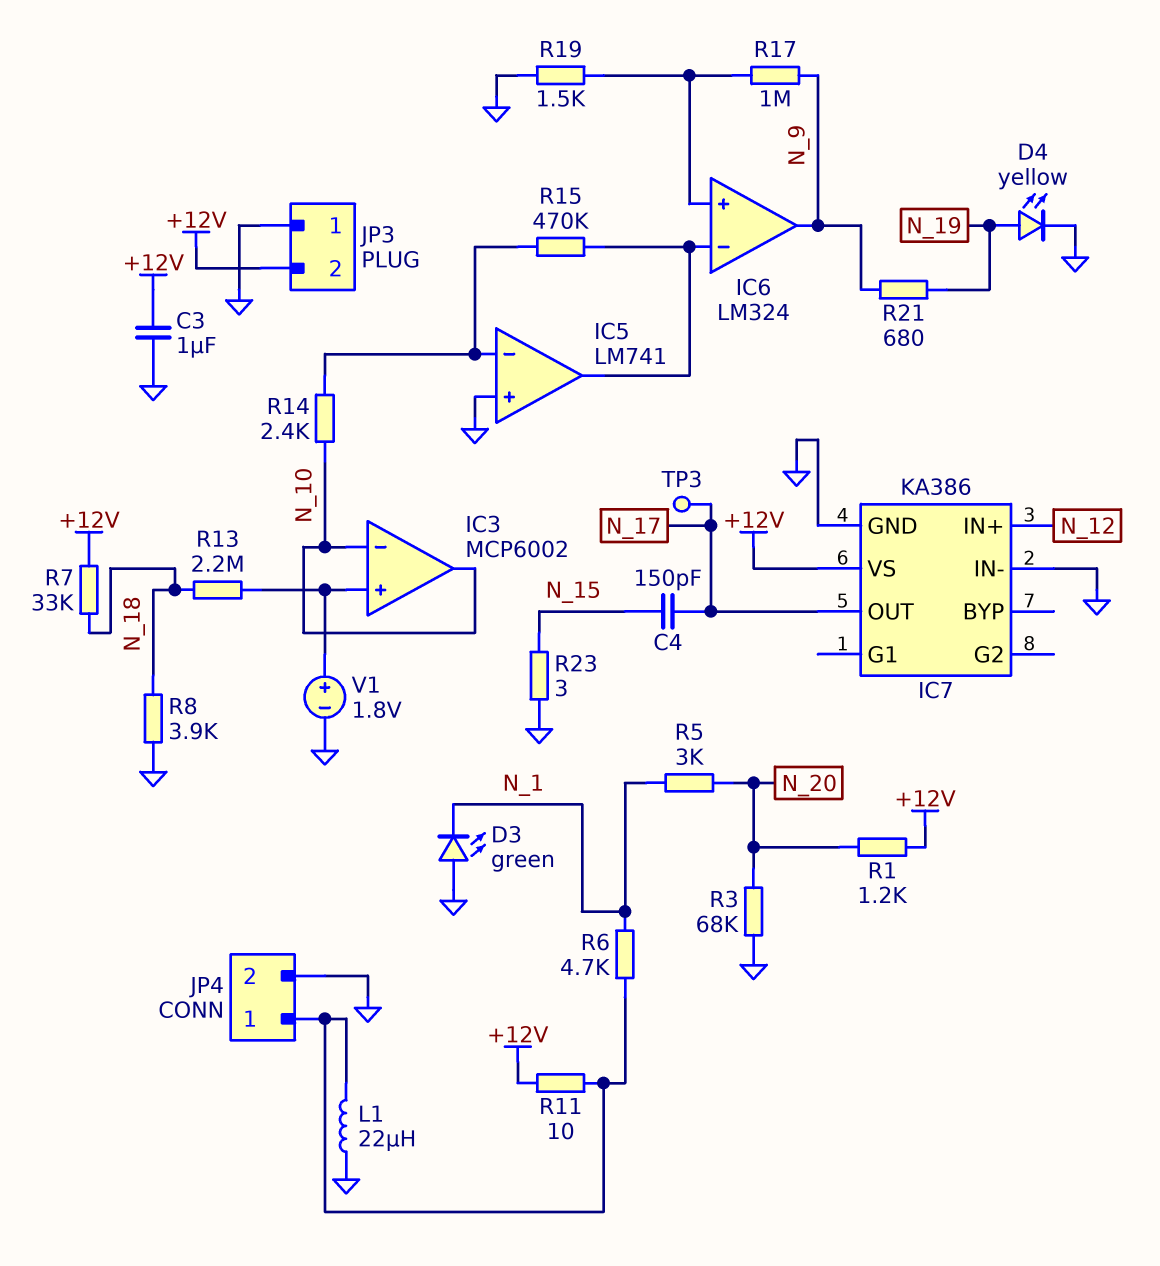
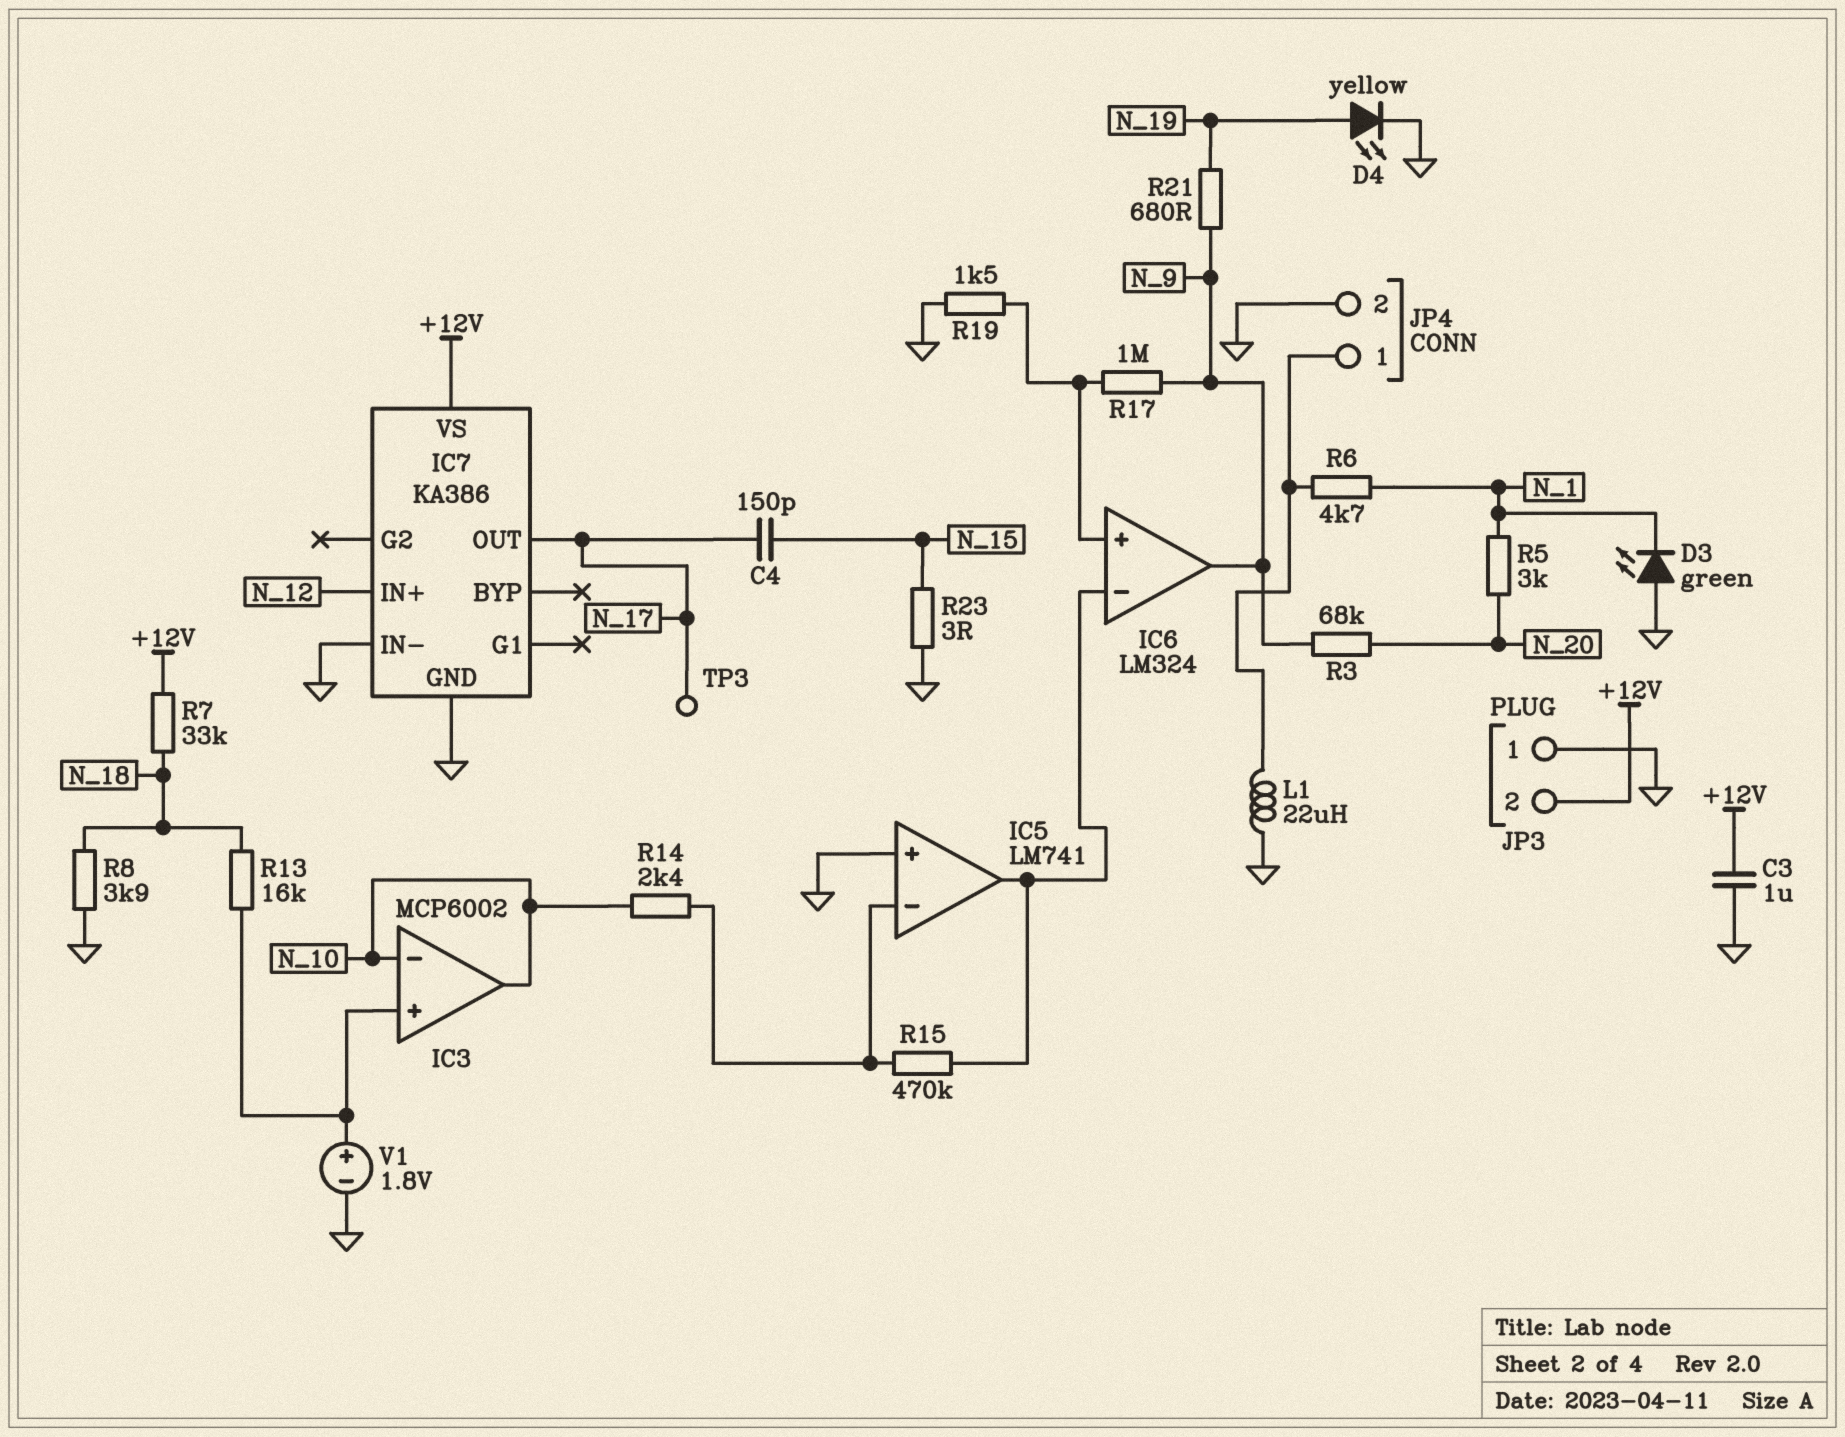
R1: 1.2k (+12V, N_20) -> none
R3: 68k (GND, N_20) -> 68k (N_9, N_20)
R11: 10 (+12V, JP4/1) -> none
R13: 2.2M (IC3/in+, N_18) -> 16k (IC3/in+, N_18)

